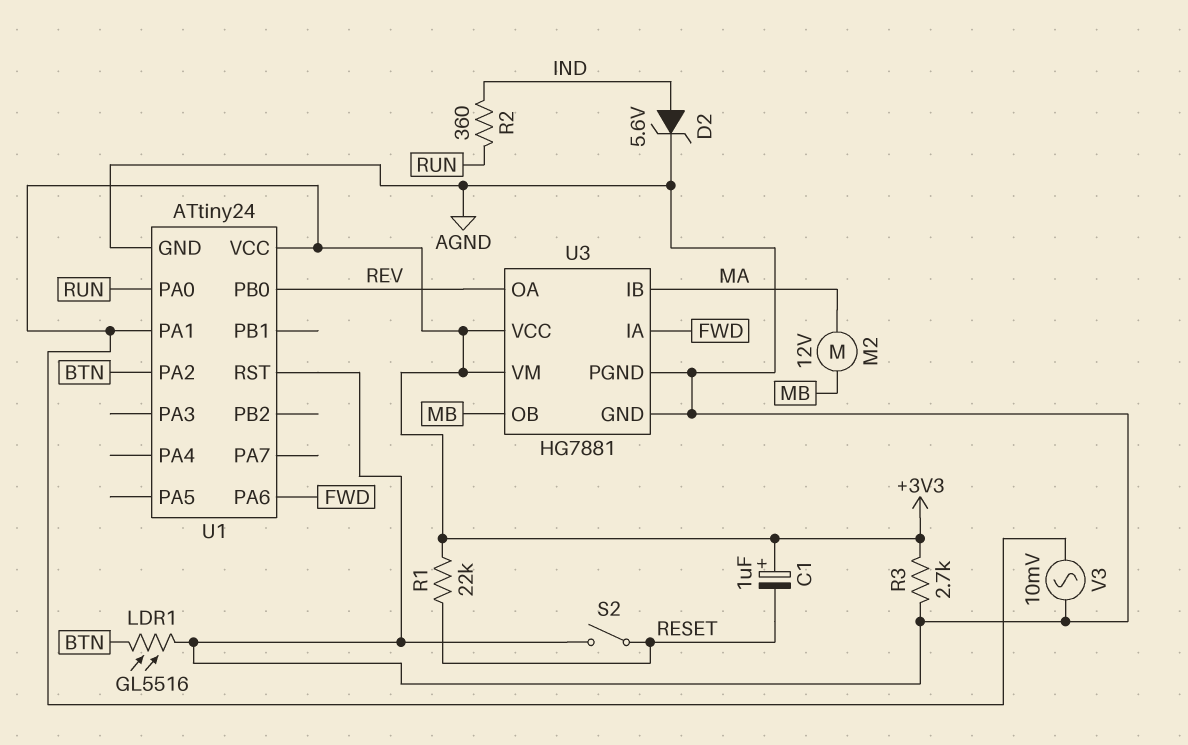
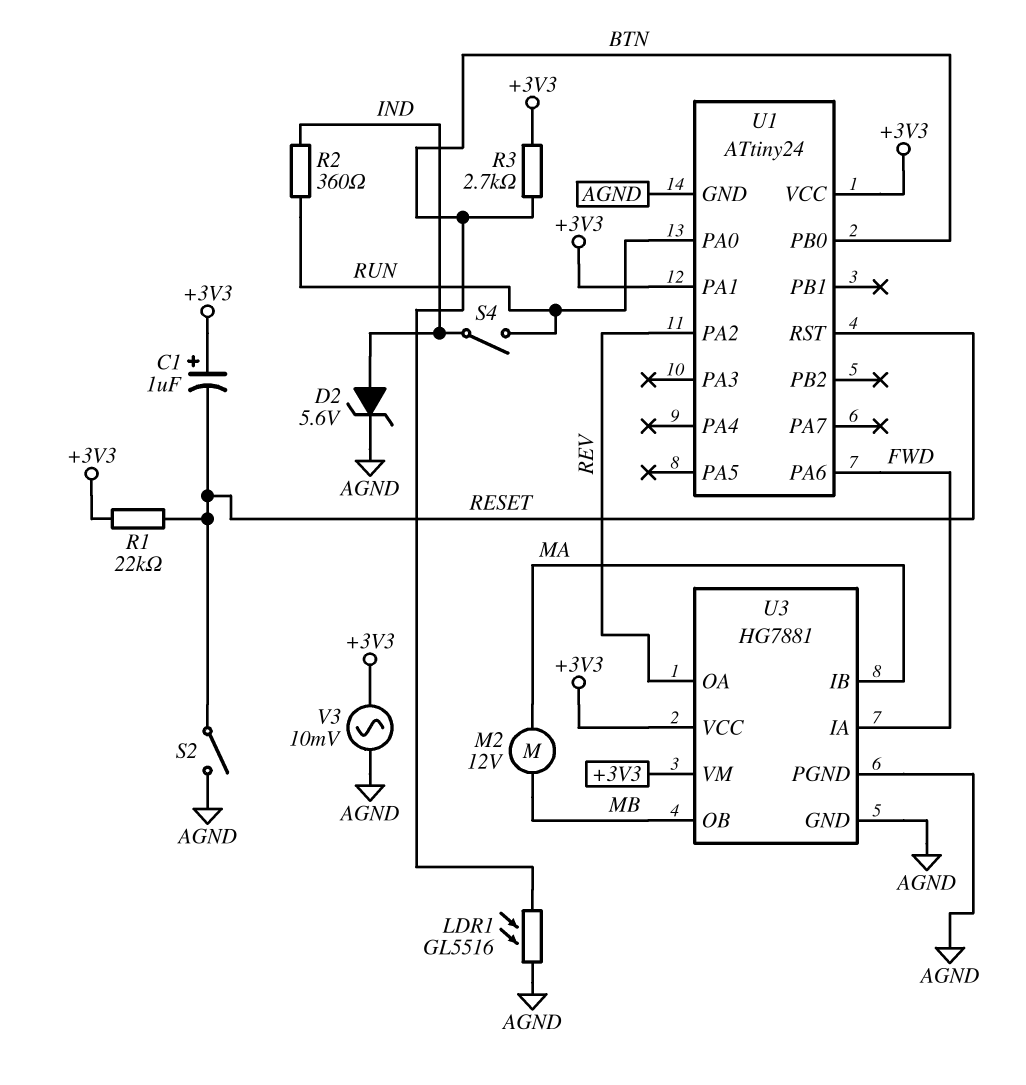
R3: 2.7k (+3V3, AGND) -> 2.7k (+3V3, BTN)
S4: none -> switch (IND, RUN)
U1 pin PA2: BTN -> REV
U1 pin PB0: REV -> BTN
U1 pin RST: AGND -> RESET

